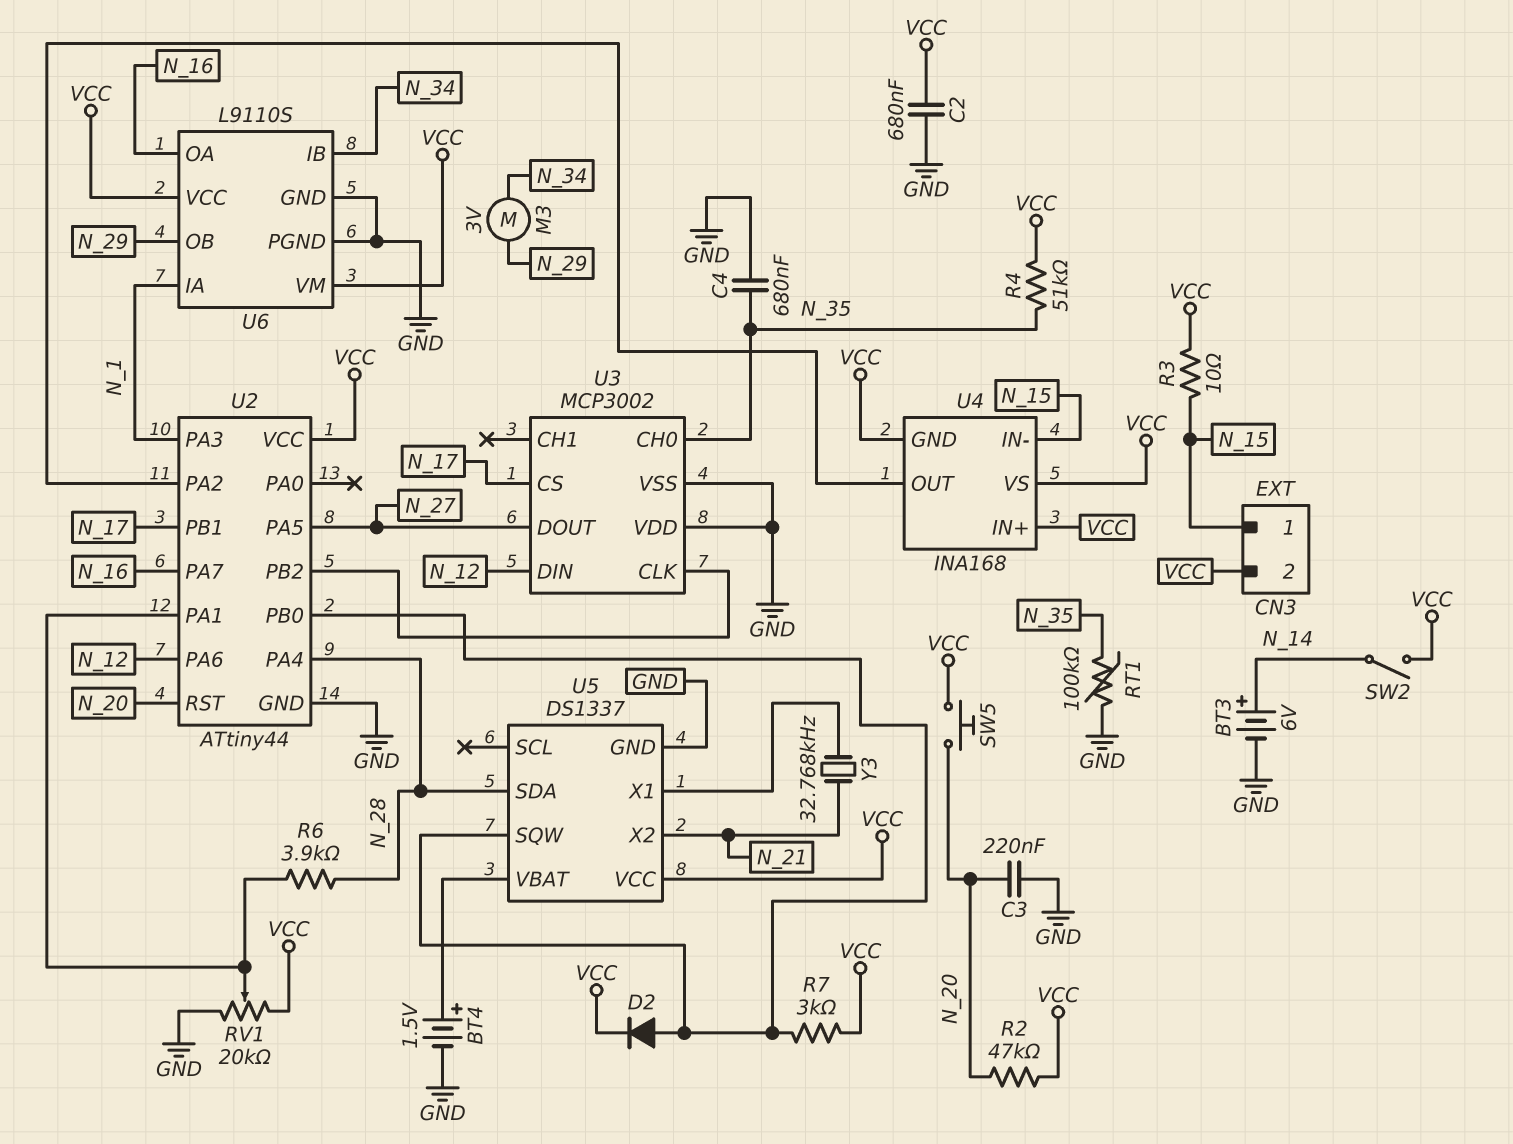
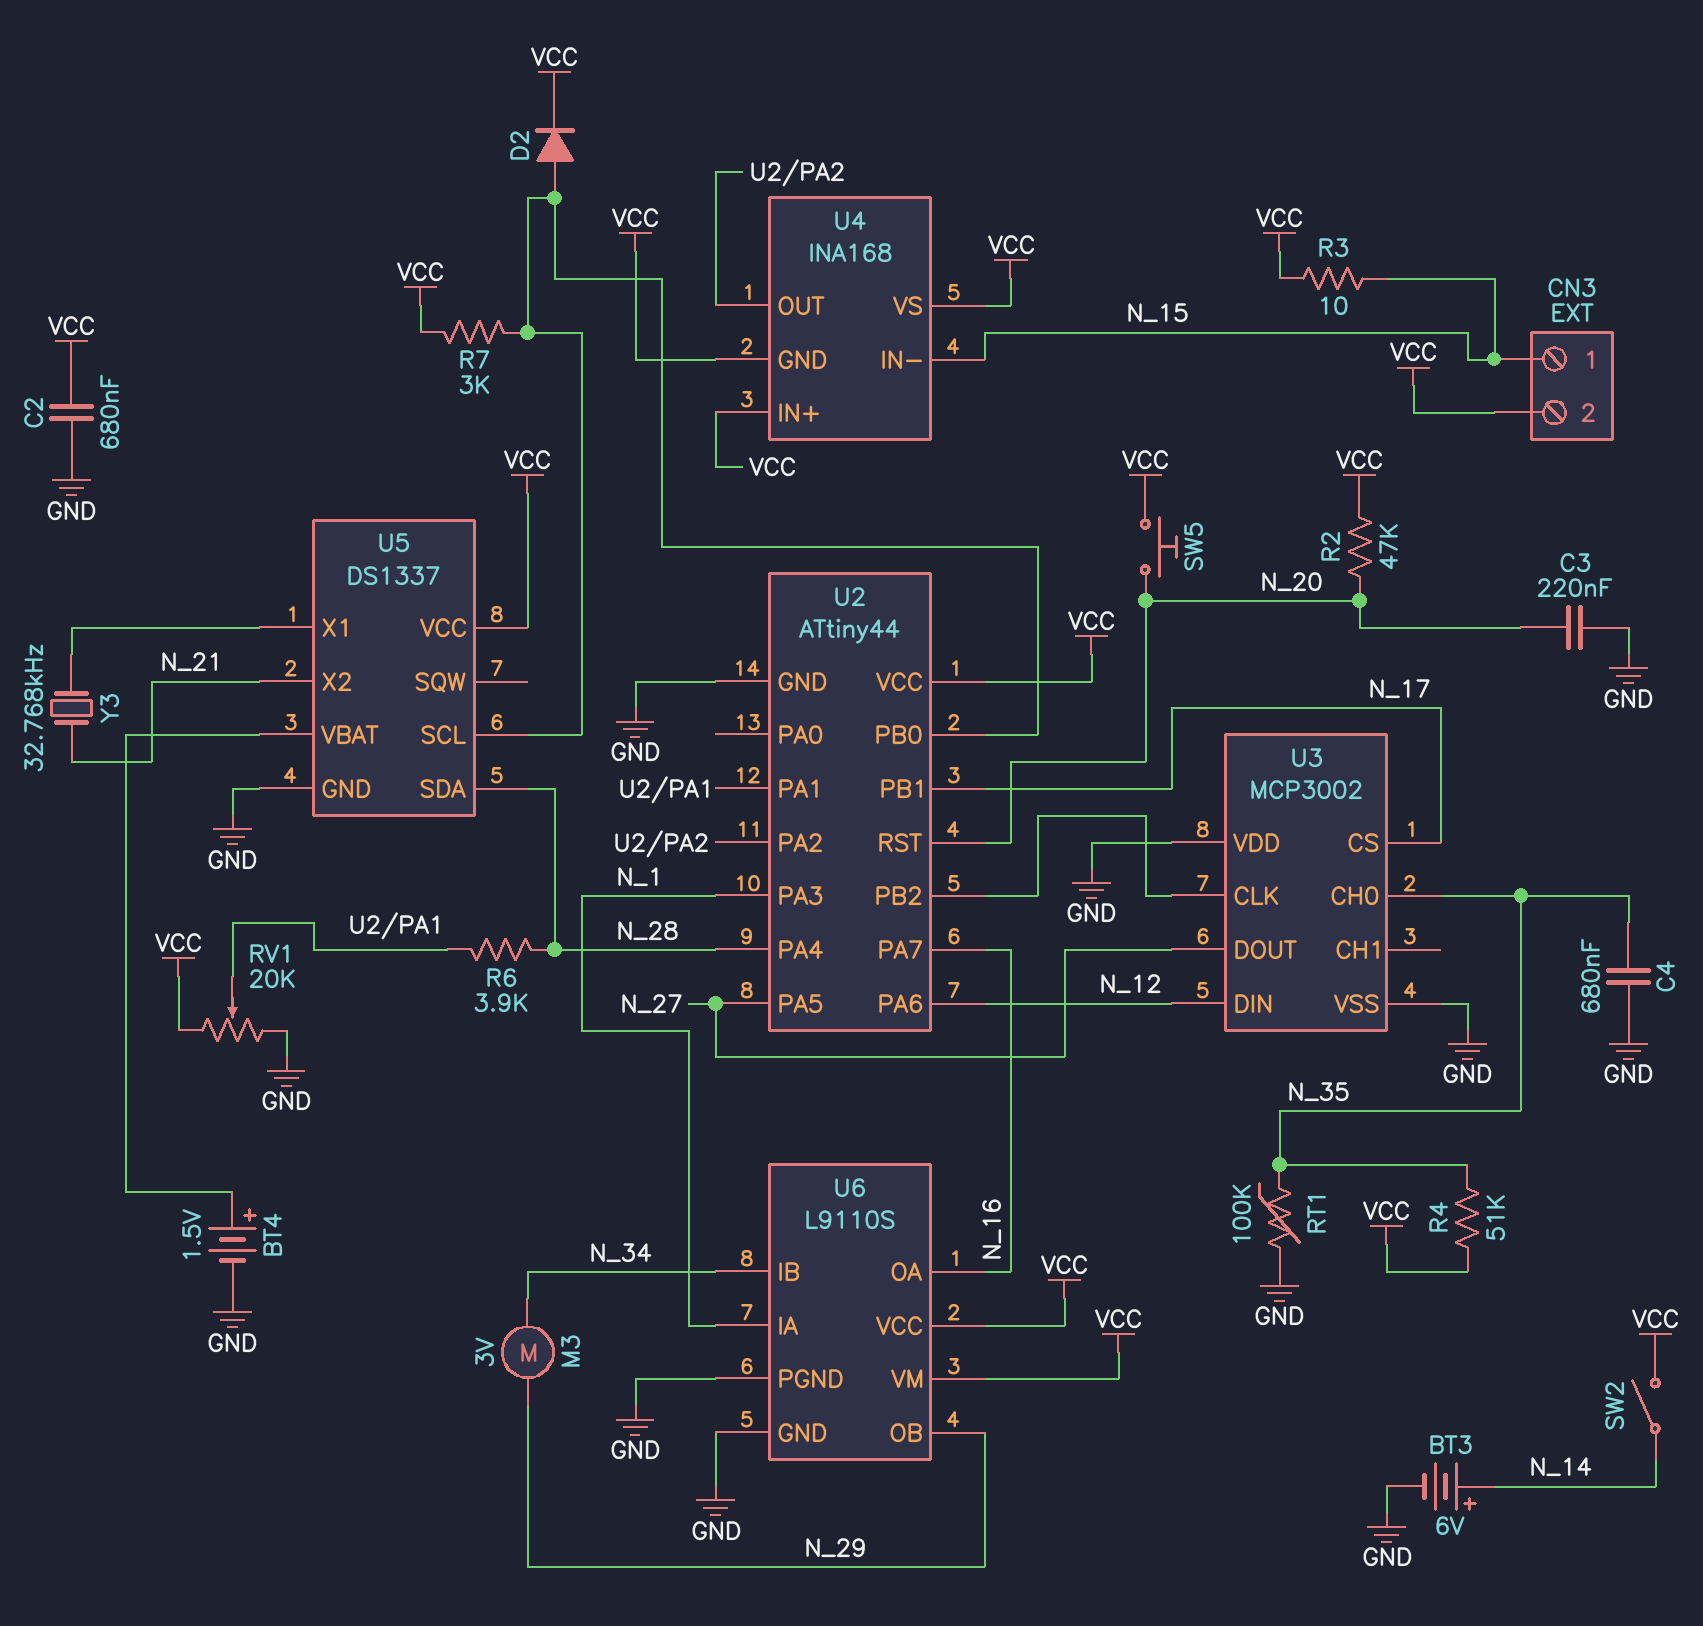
U5 pin SCL: none -> U2/PB0
U5 pin SQW: U2/PB0 -> none

